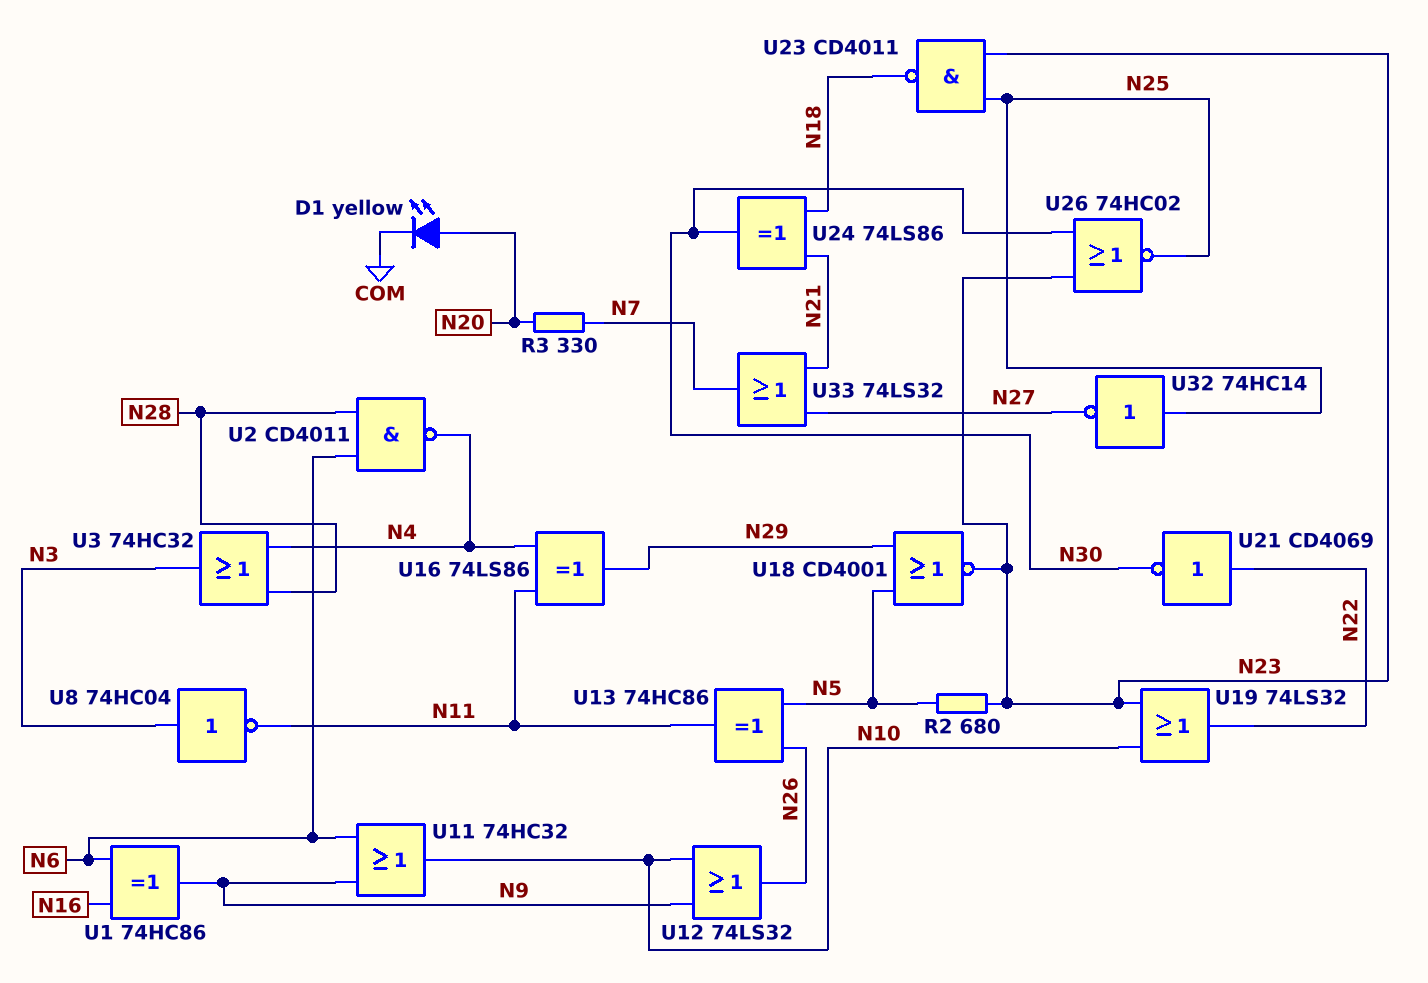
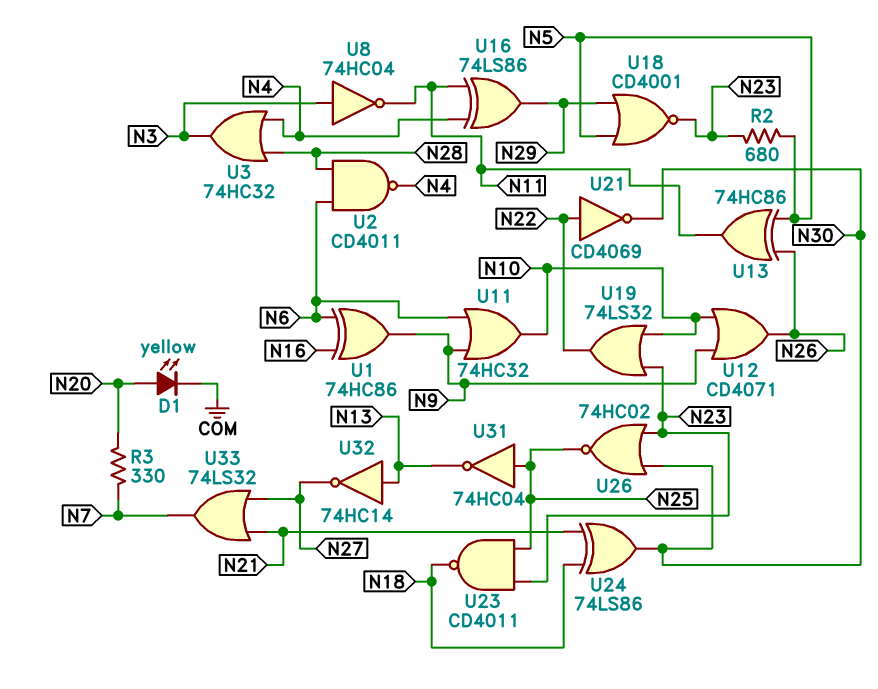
U12: OR 74LS32 (in N9, in N10, out N26) -> OR CD4071 (in N9, in N10, out N26)
U31: none -> NOT 74HC04 (in N25, out N13)
U32: NOT 74HC14 (in N25, out N27) -> NOT 74HC14 (in N13, out N27)

